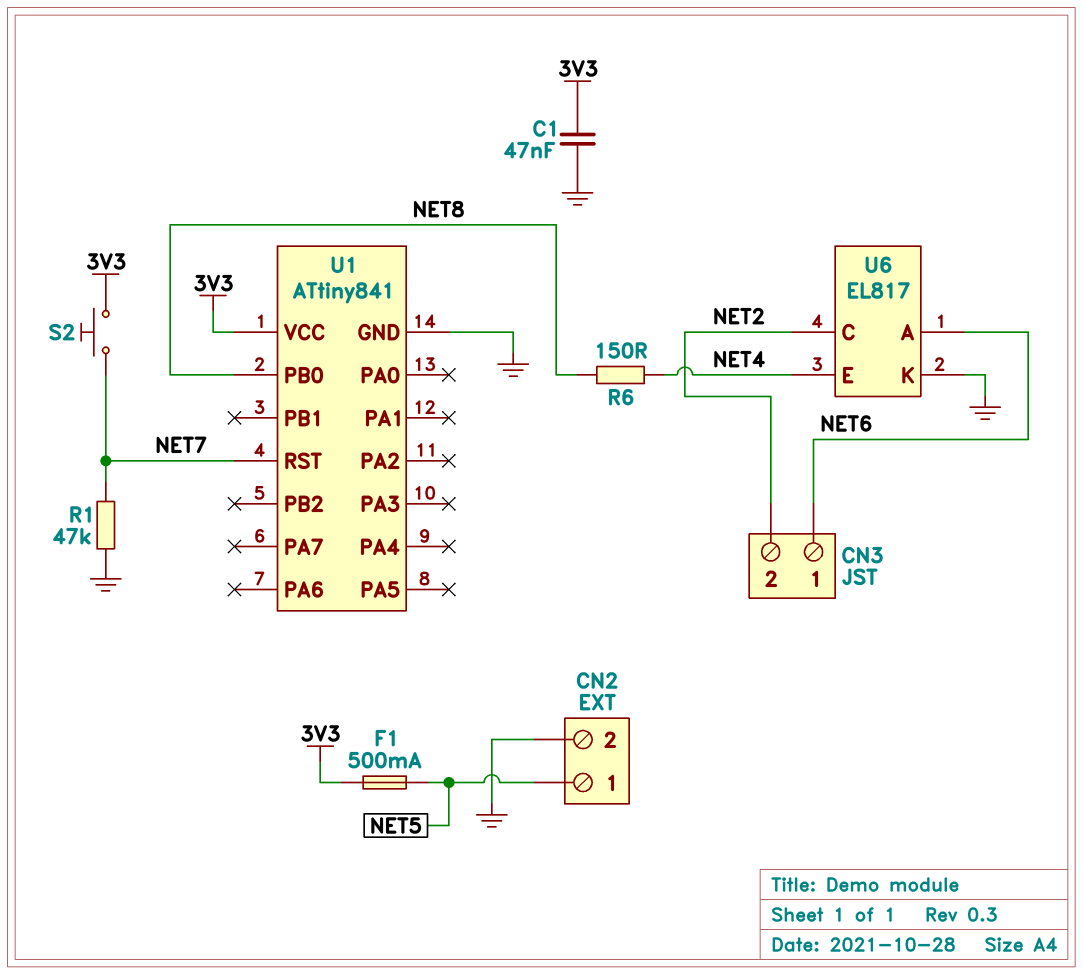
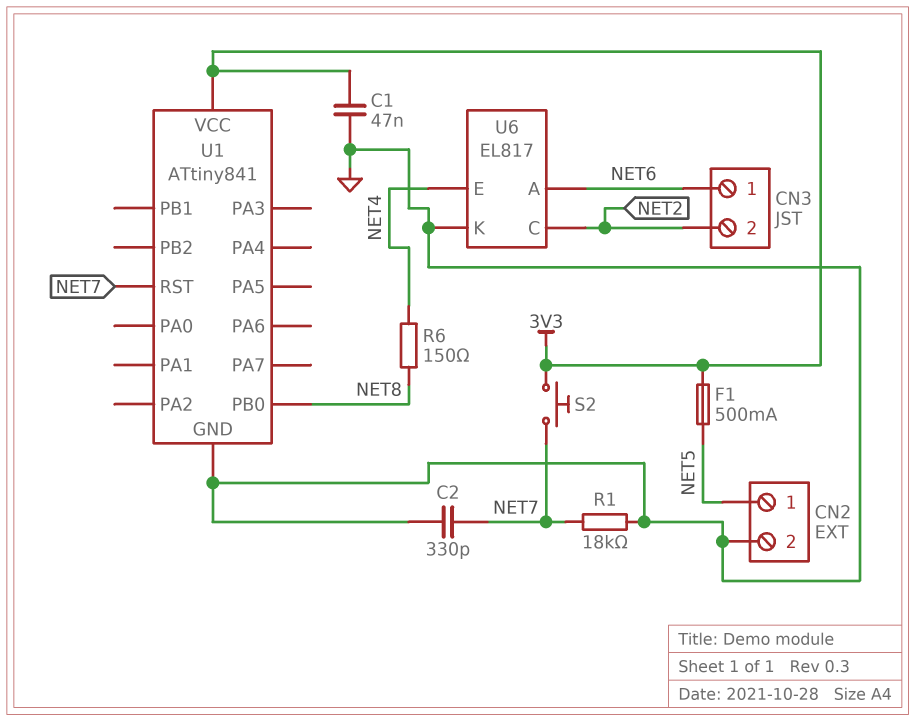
C2: none -> 330pF (GND, NET7)
R1: 47k (GND, NET7) -> 18k (GND, NET7)

